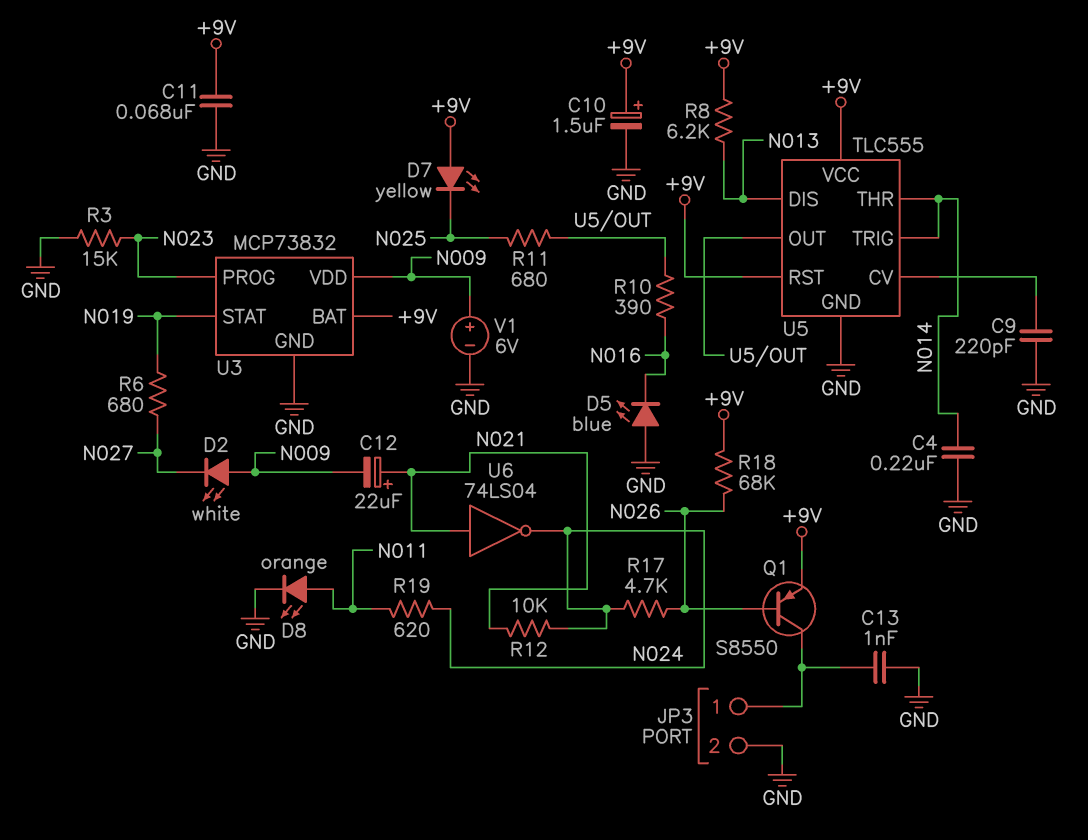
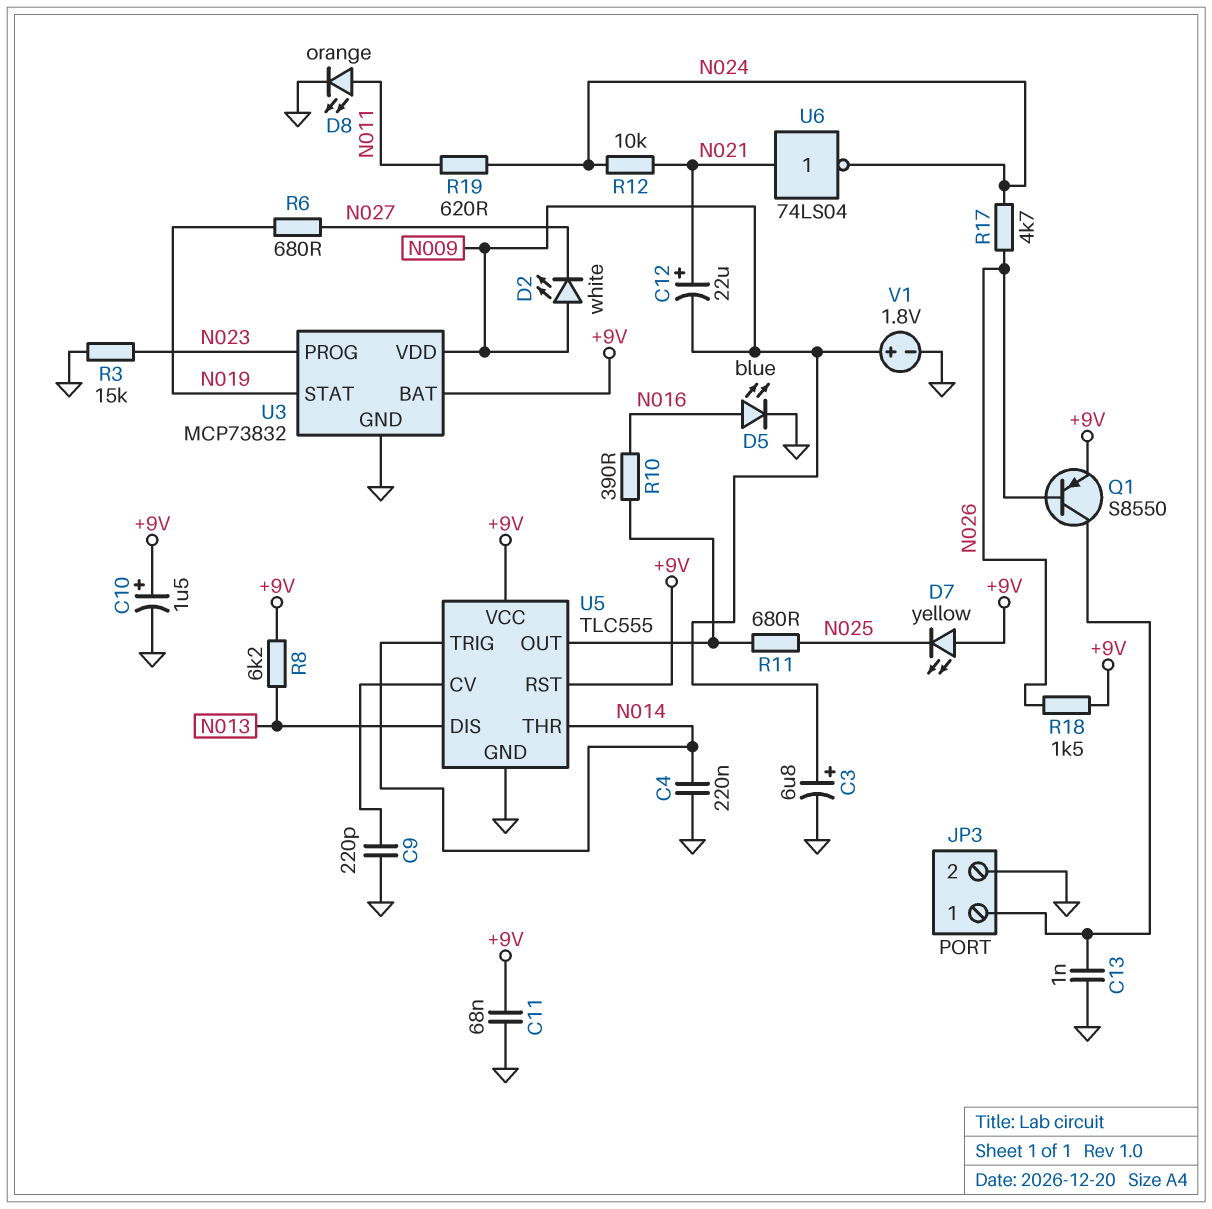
C3: none -> 6.8uF (plus N009, minus GND)
D5: LED blue (A GND, K N016) -> LED blue (A N016, K GND)
R18: 68k (+9V, N026) -> 1.5k (+9V, N026)
V1: 6V (plus N009, minus GND) -> 1.8V (plus N009, minus GND)

